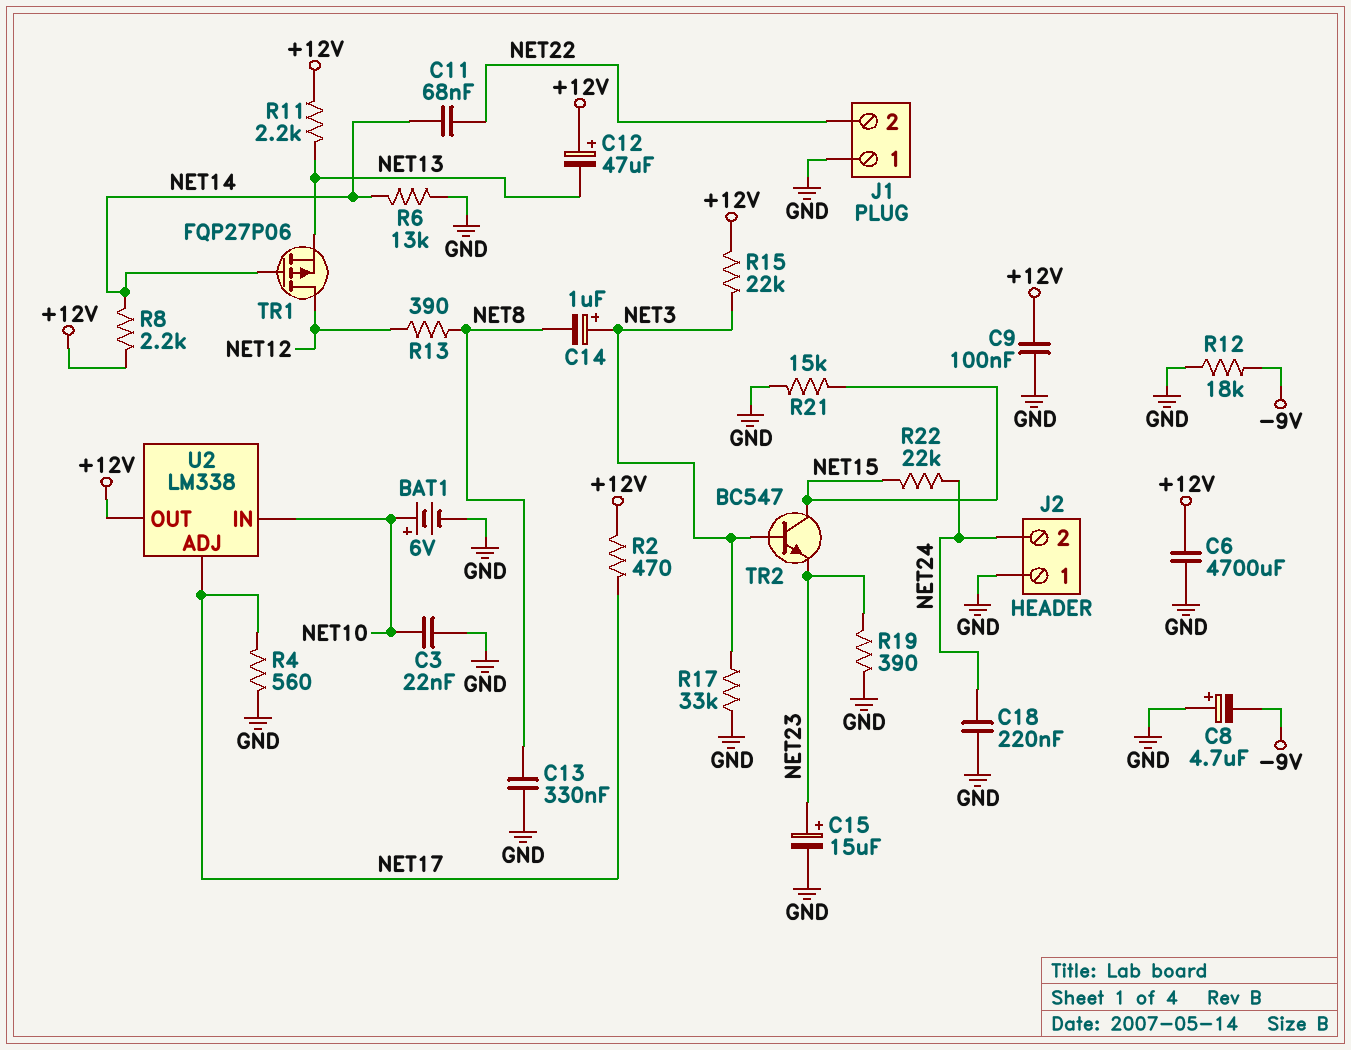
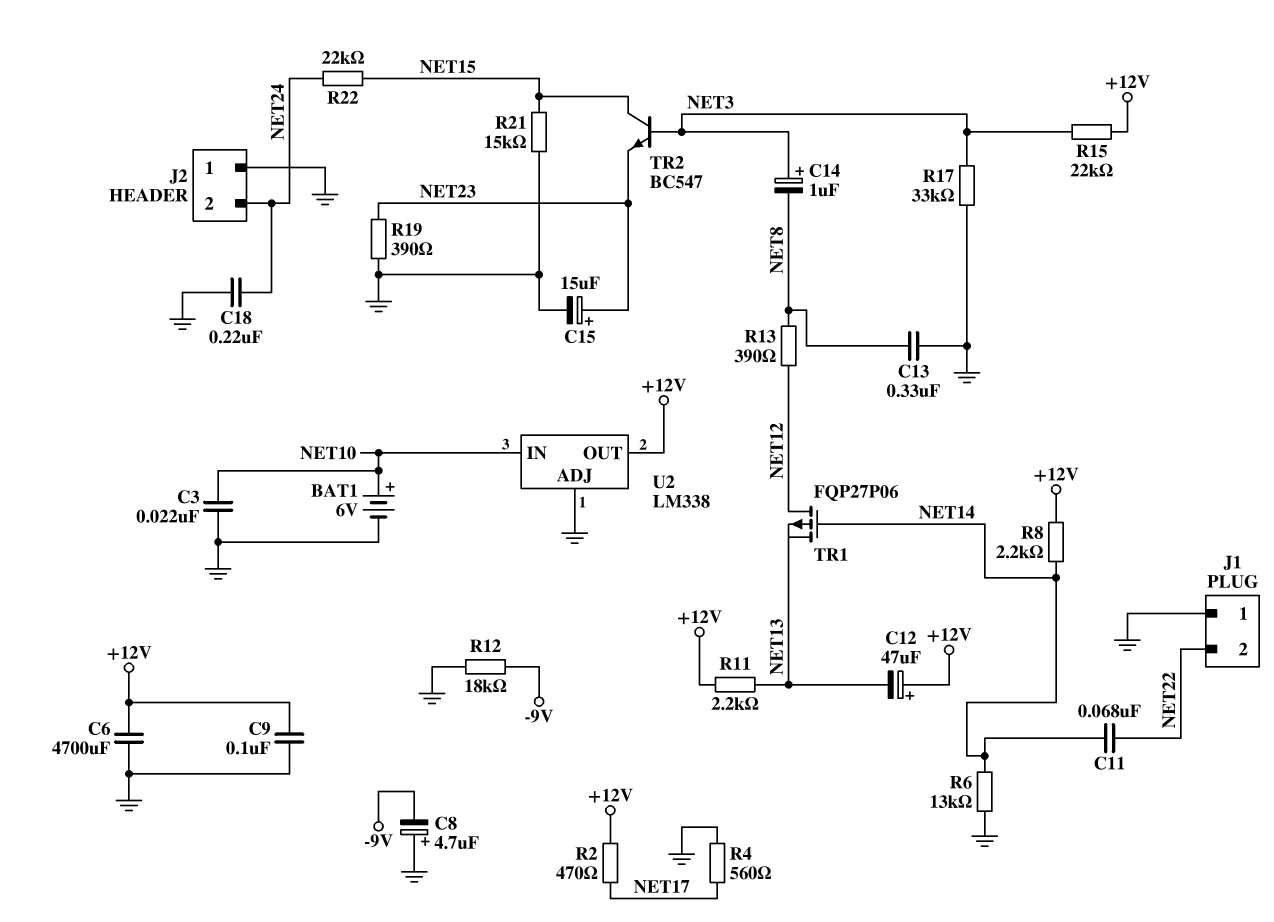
U2 pin ADJ: NET17 -> GND

